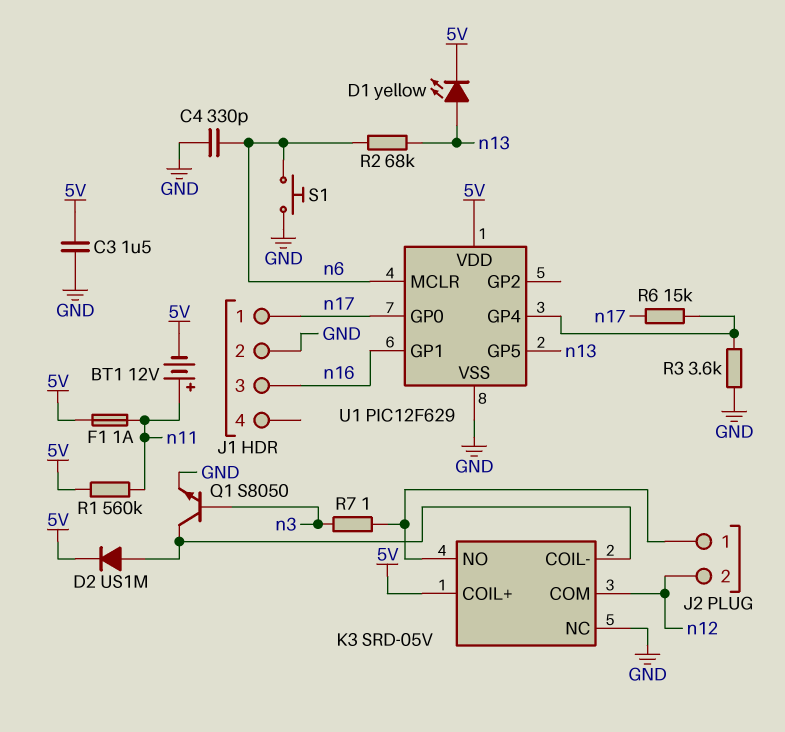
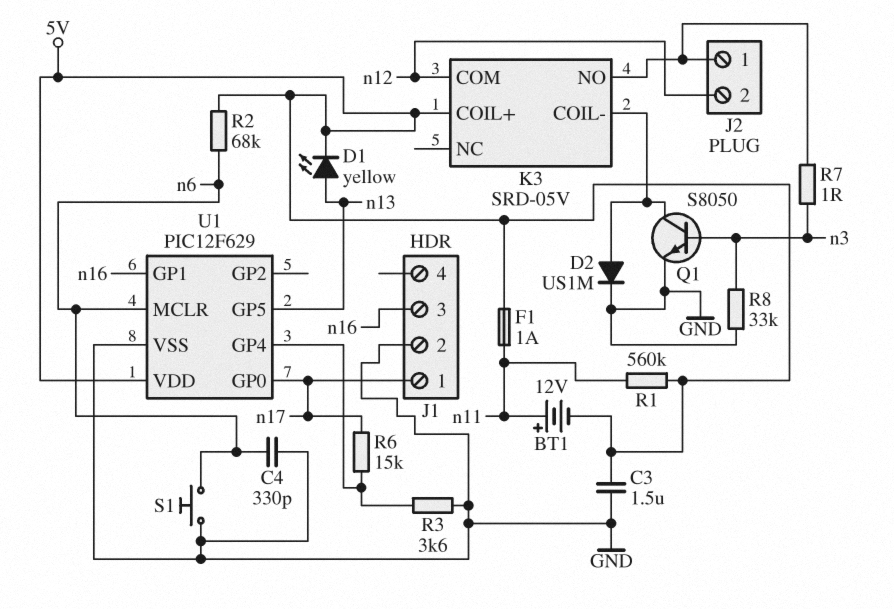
D2: diode US1M (A K3/COIL-, K 5V) -> diode US1M (A K3/COIL-, K GND)
K3 pin NC: GND -> none
R2: 68k (n6, n13) -> 68k (5V, n6)
R8: none -> 33k (GND, n3)

